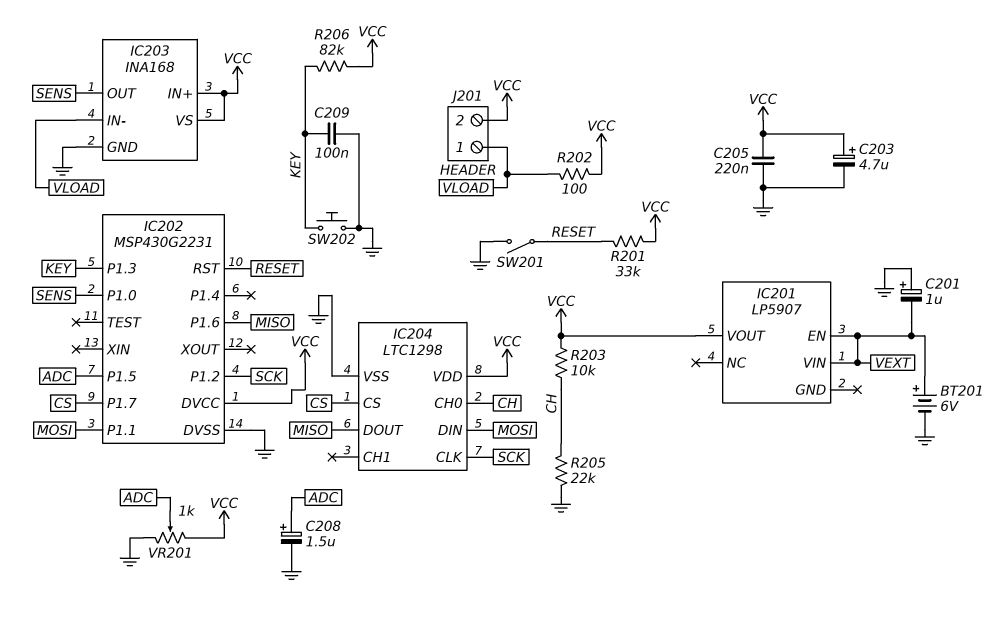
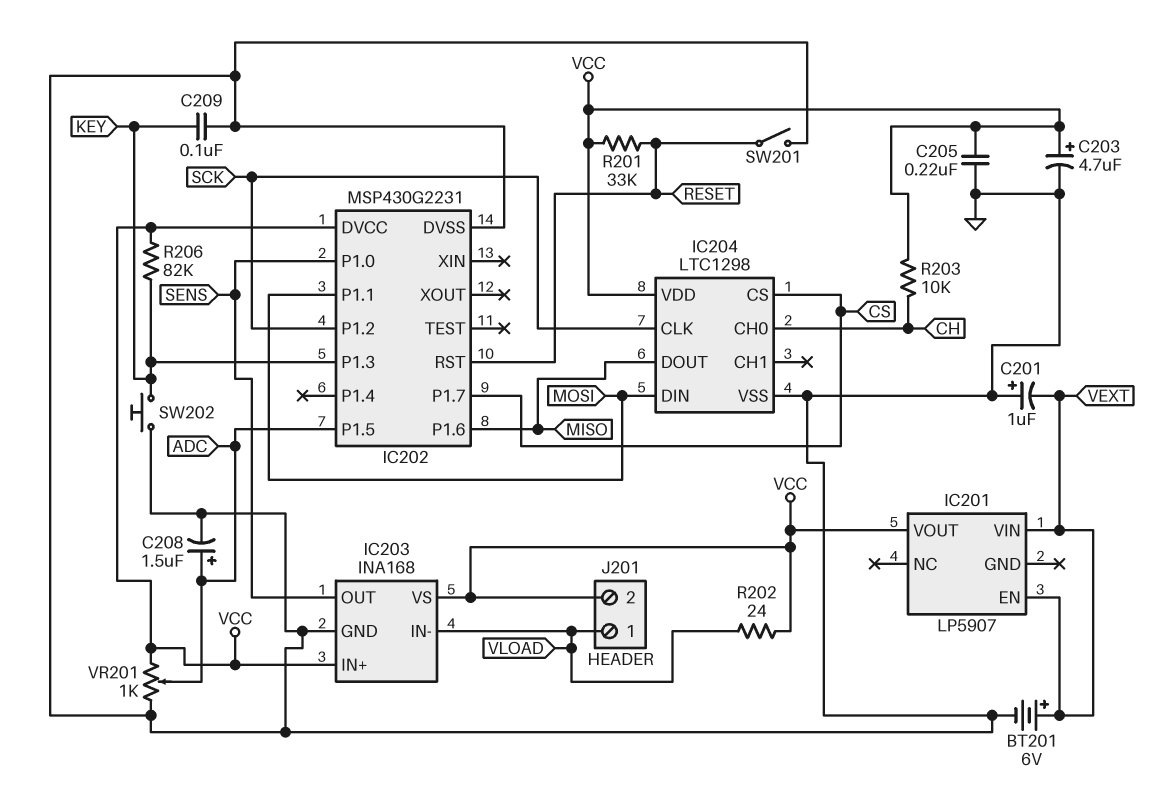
R202: 100 (VCC, VLOAD) -> 24 (VCC, VLOAD)
R205: 22k (CH, GND) -> none

